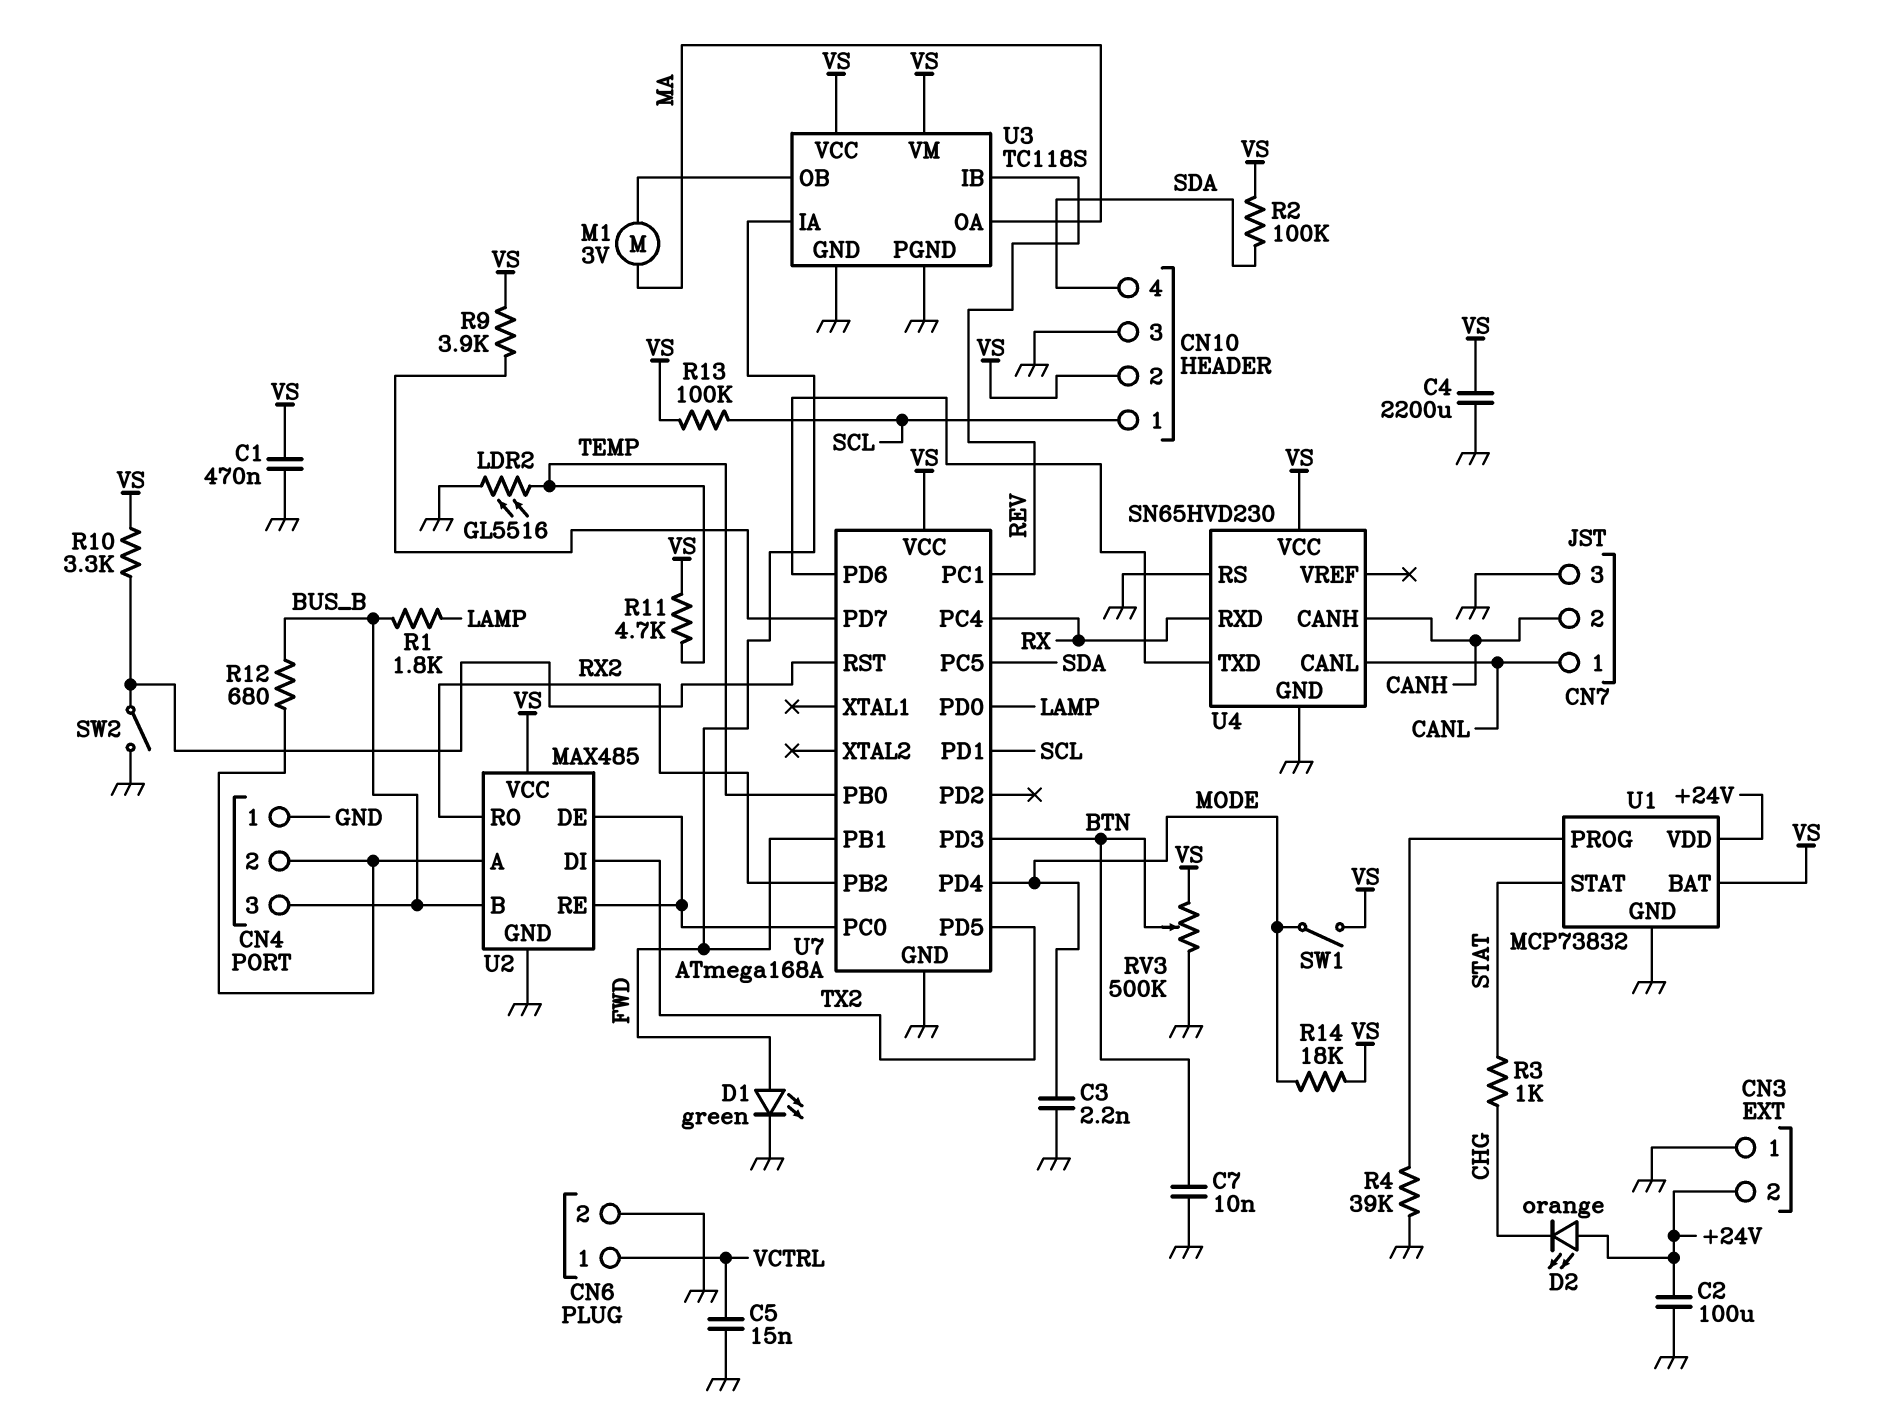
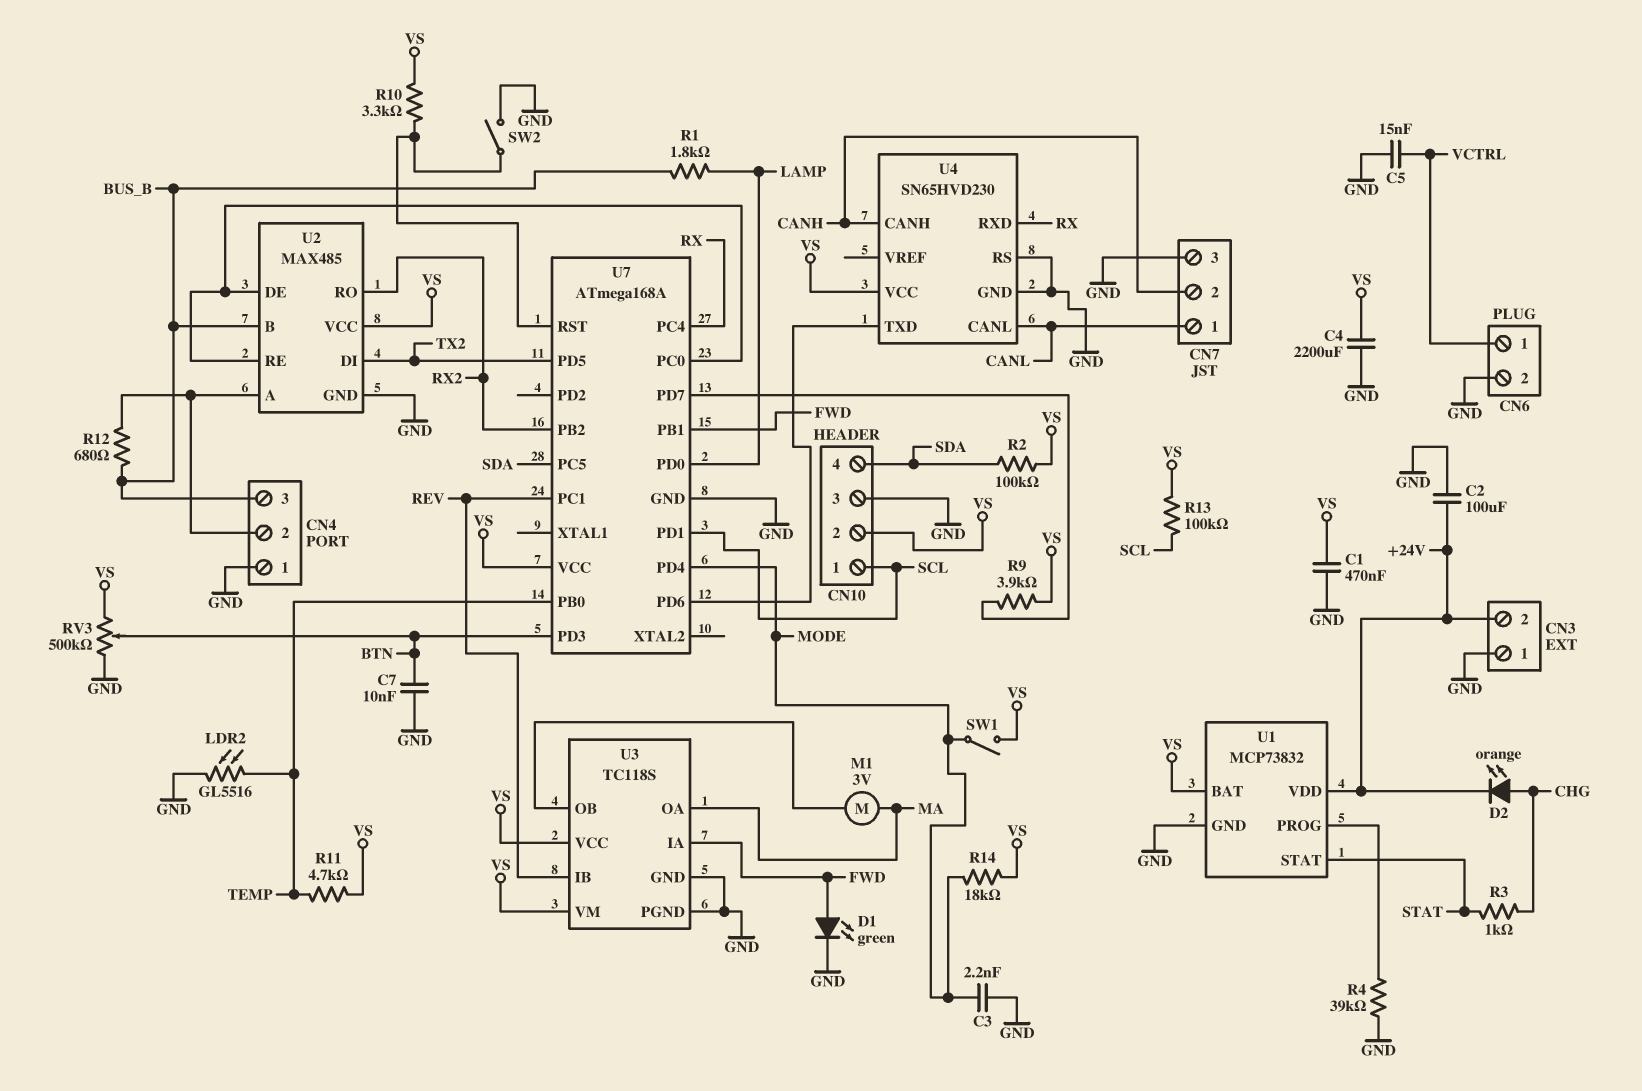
D2: LED orange (A +24V, K CHG) -> LED orange (A CHG, K +24V)

